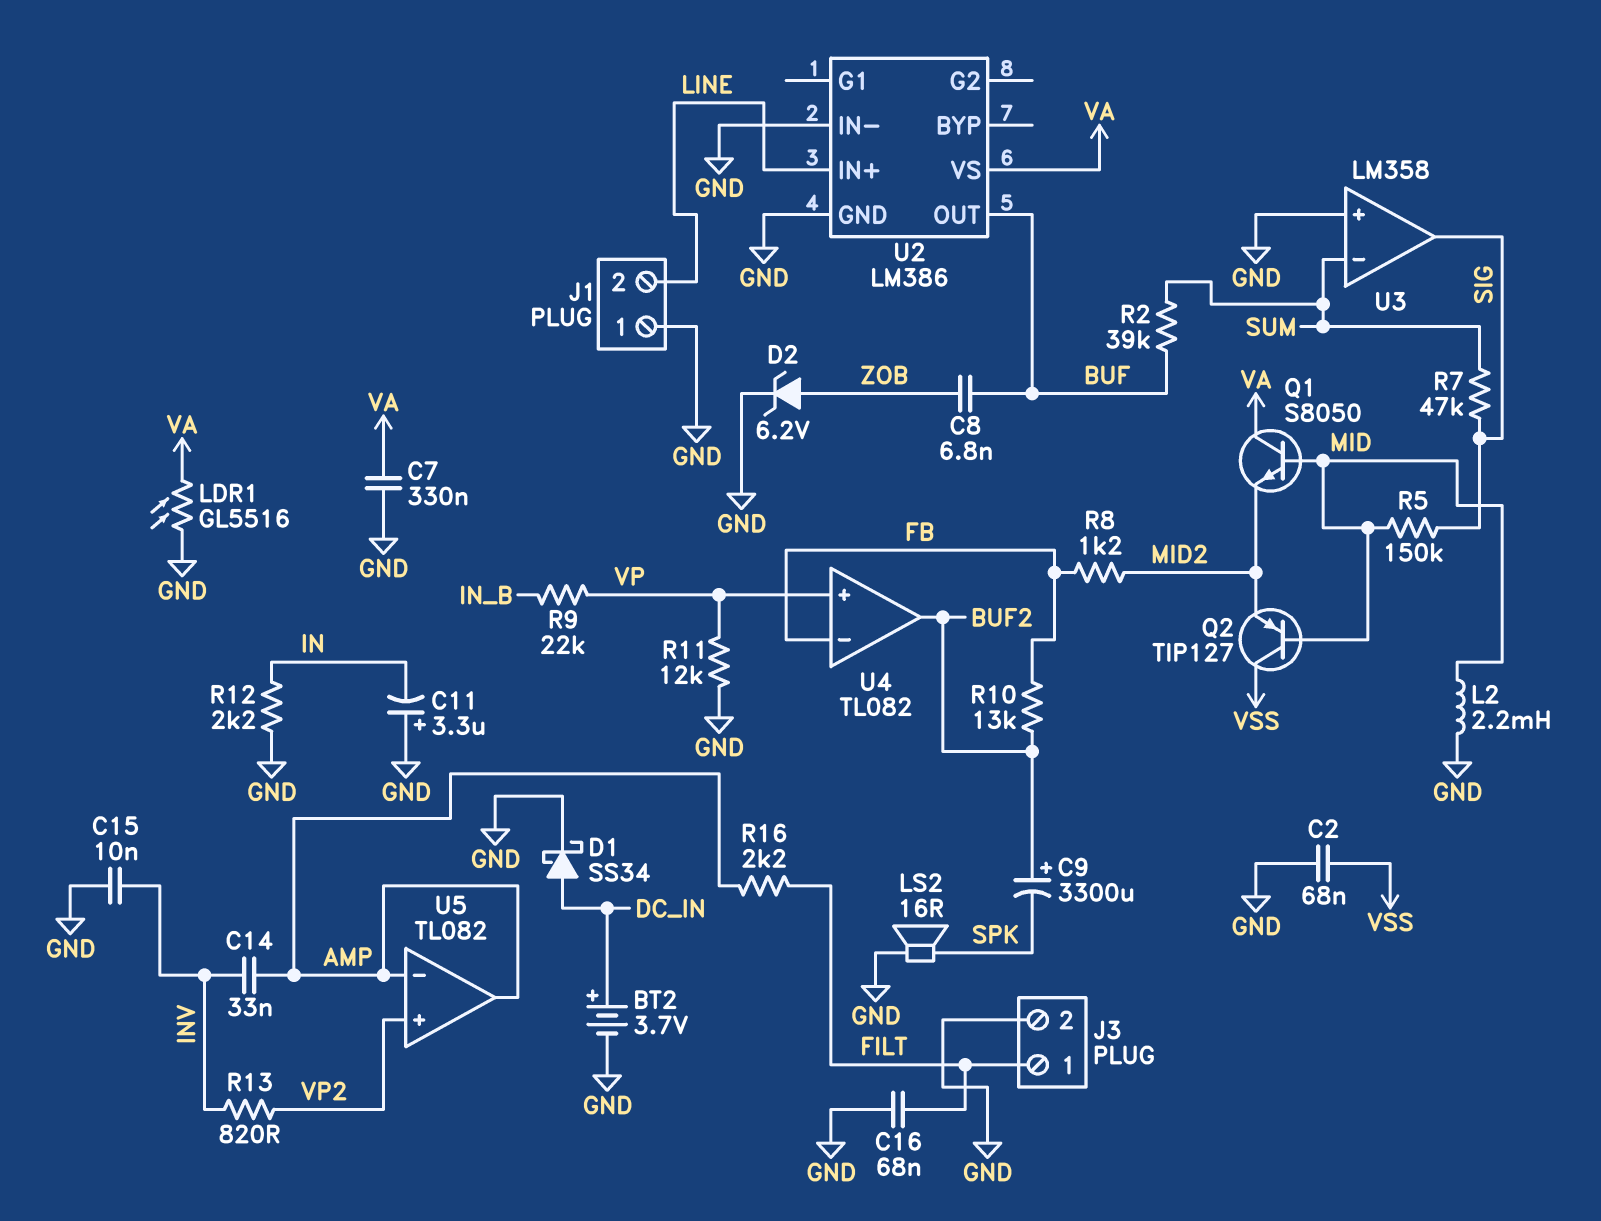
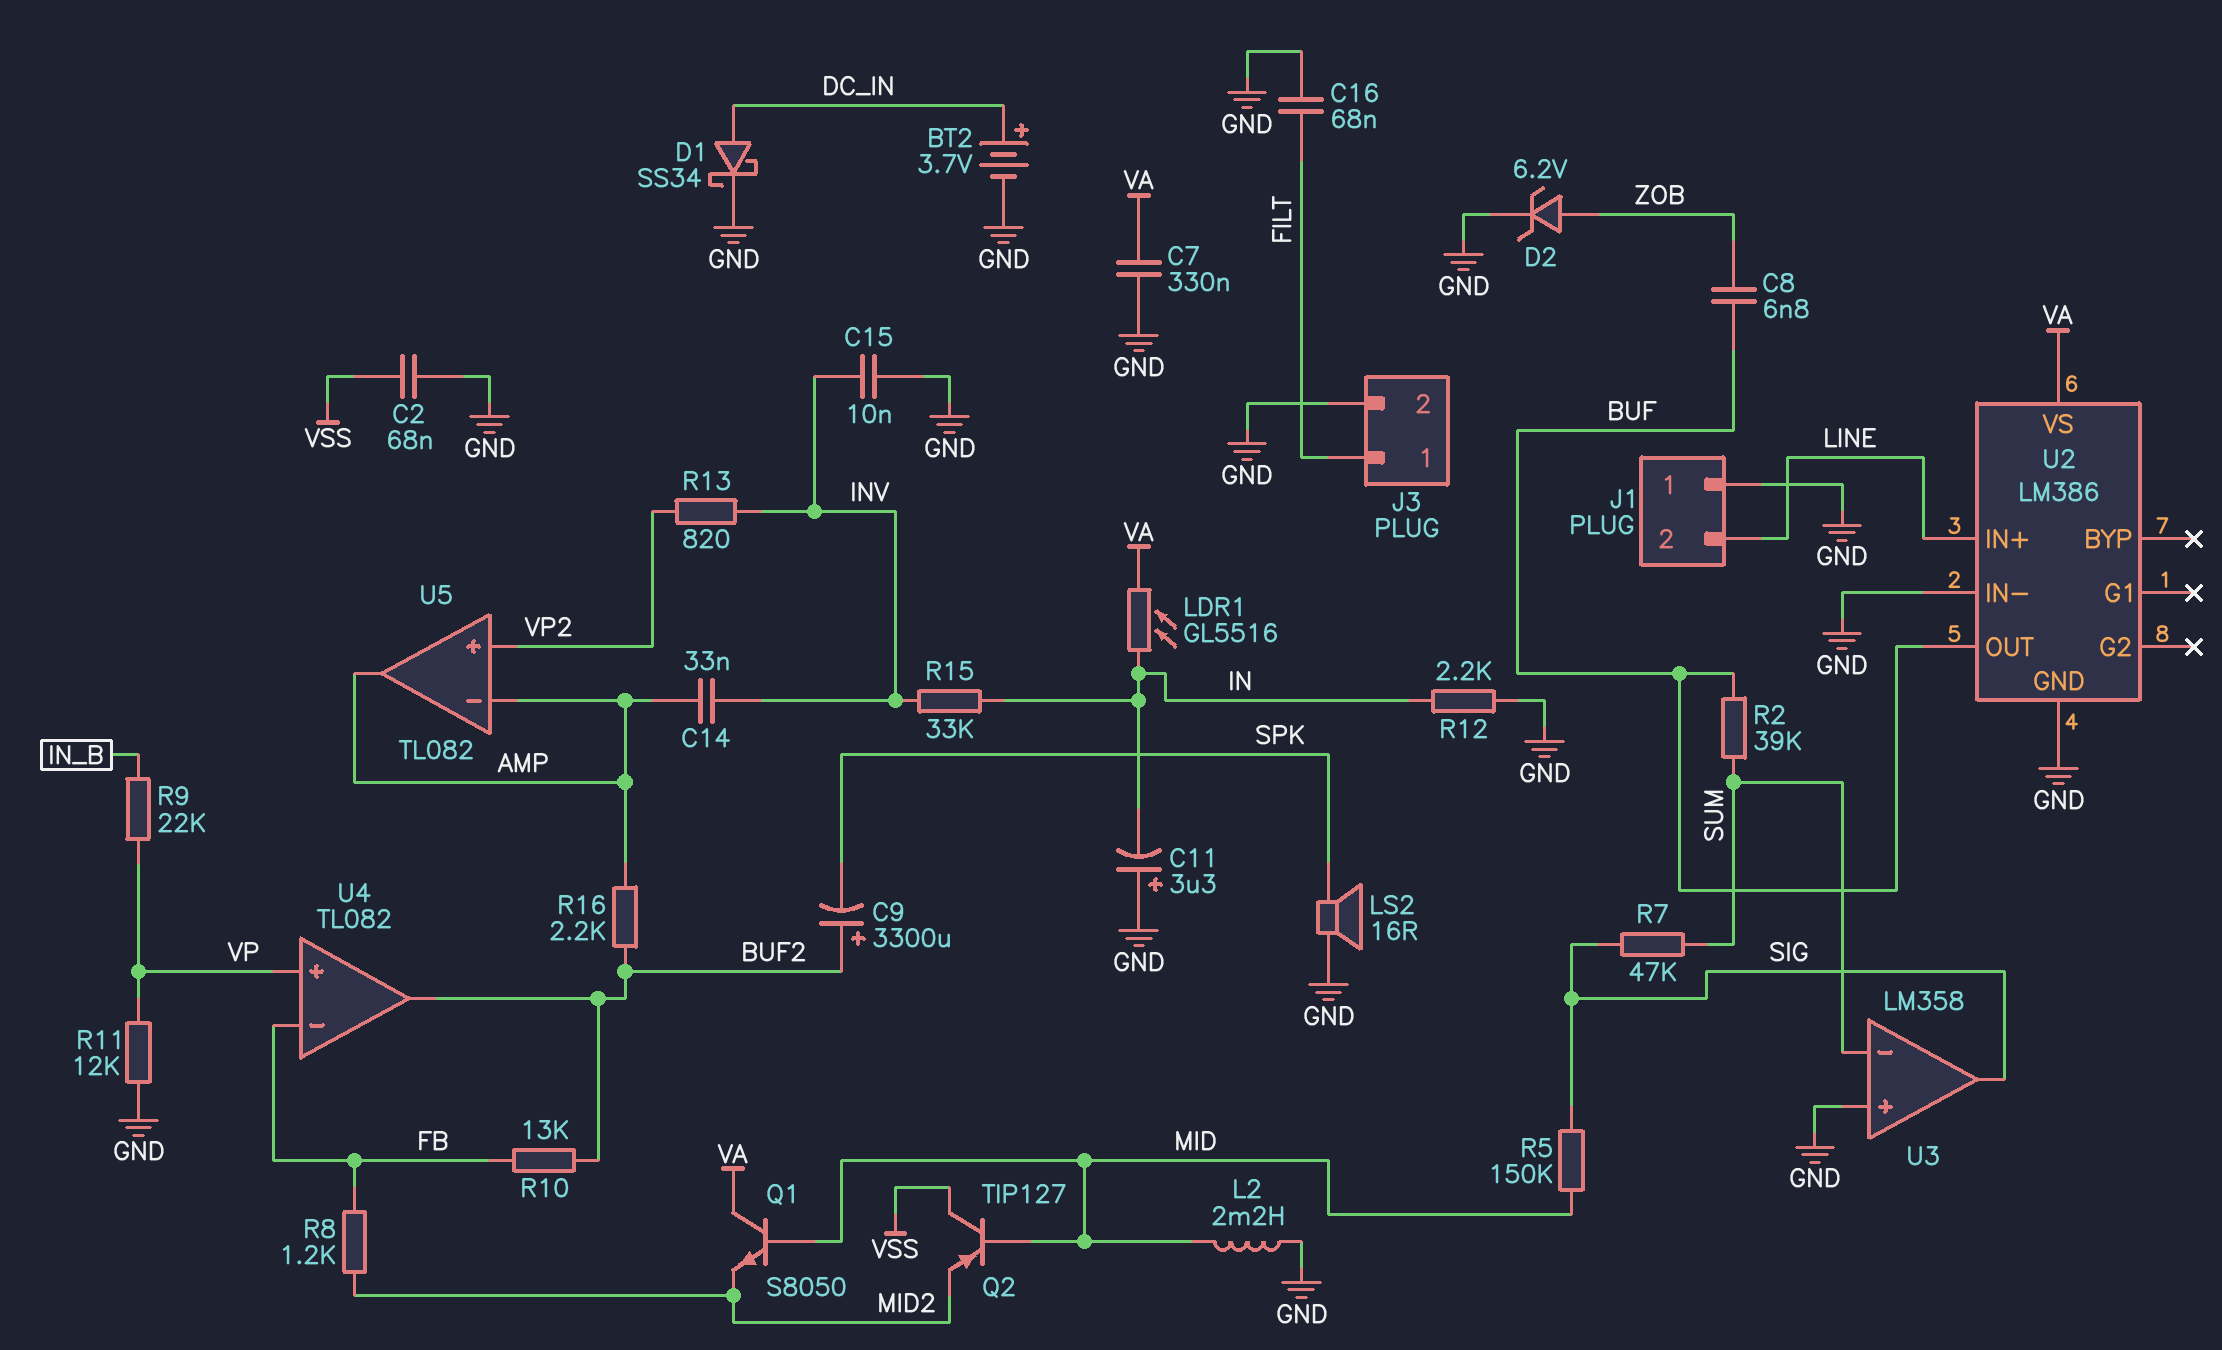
LDR1: GL5516 (GND, VA) -> GL5516 (IN, VA)
R15: none -> 33k (IN, INV)
R16: 2.2k (AMP, FILT) -> 2.2k (AMP, BUF2)

